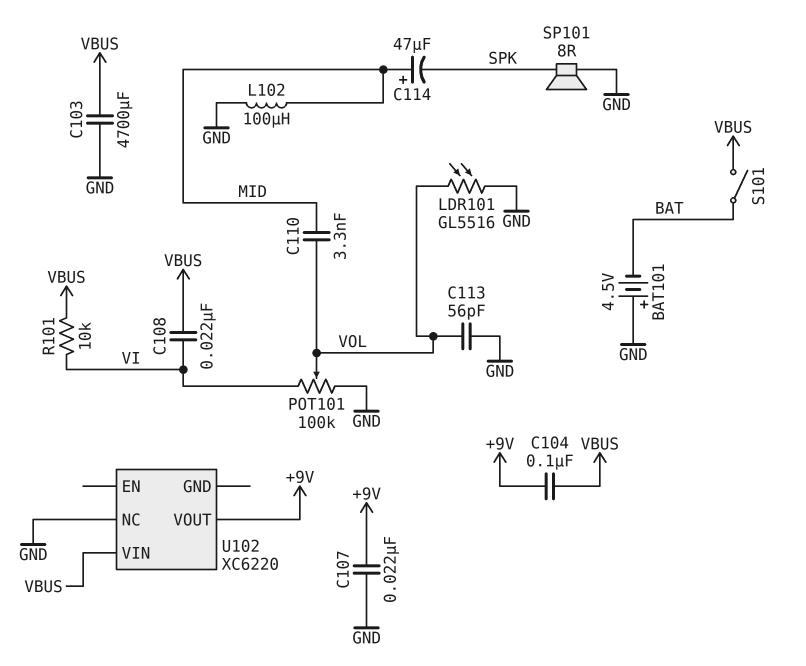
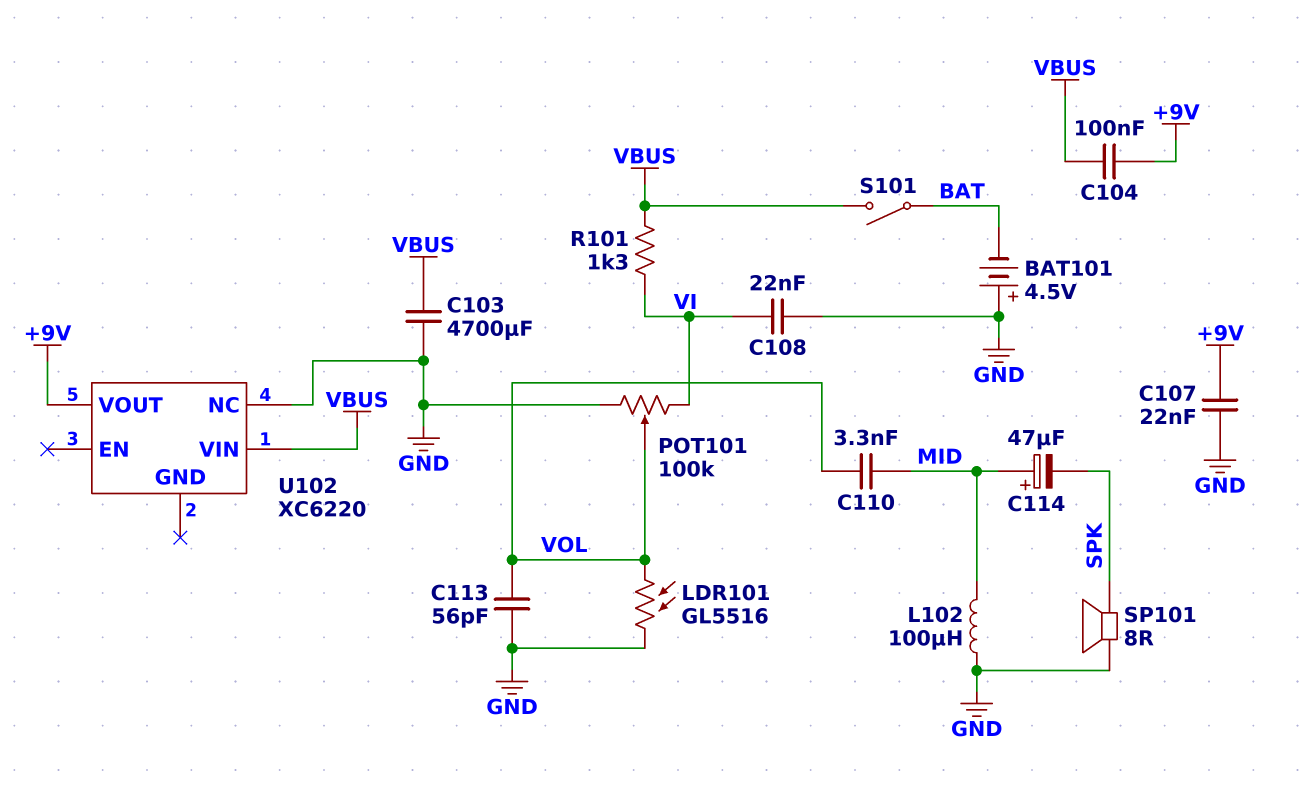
C108: 22nF (VBUS, VI) -> 22nF (GND, VI)
R101: 10k (VBUS, VI) -> 1.3k (VBUS, VI)

